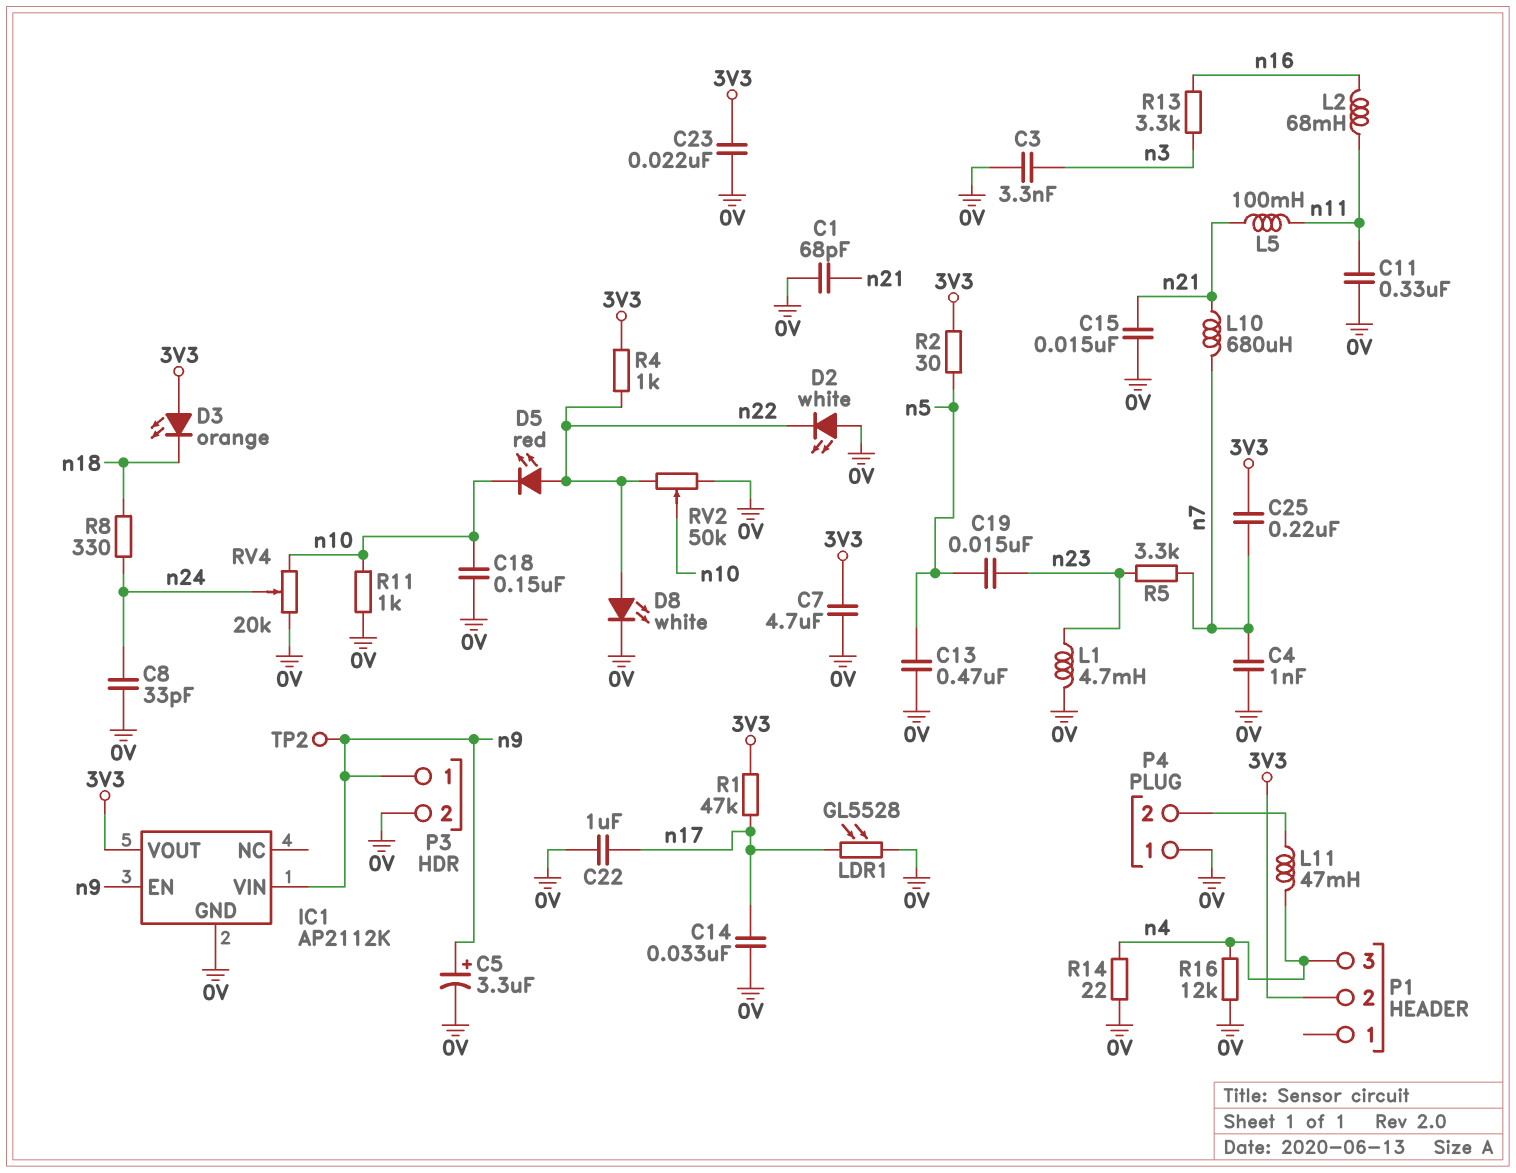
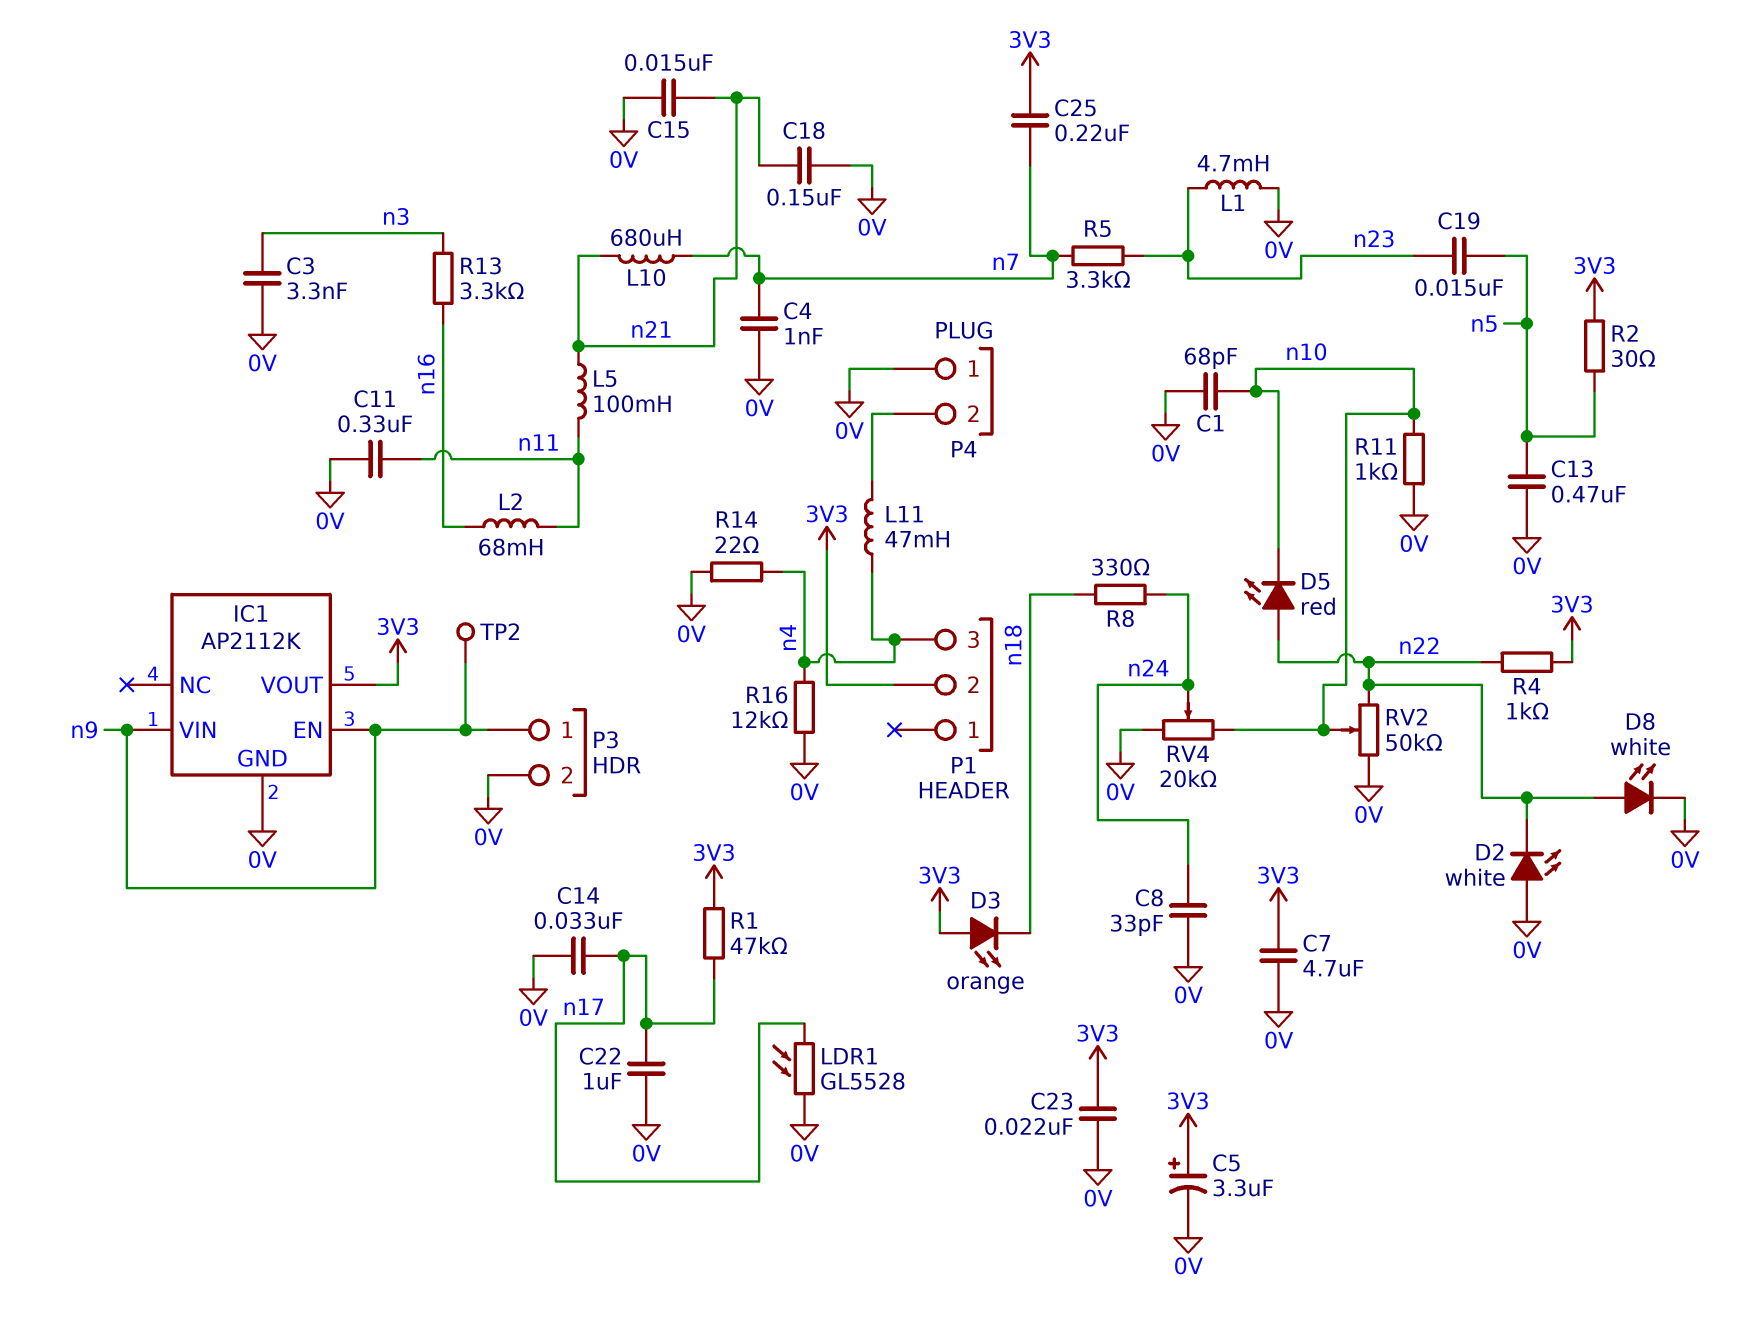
C1: 68pF (0V, n21) -> 68pF (0V, n10)
C5: 3.3uF (plus n9, minus 0V) -> 3.3uF (plus 3V3, minus 0V)
C18: 150nF (0V, n10) -> 150nF (0V, n21)

